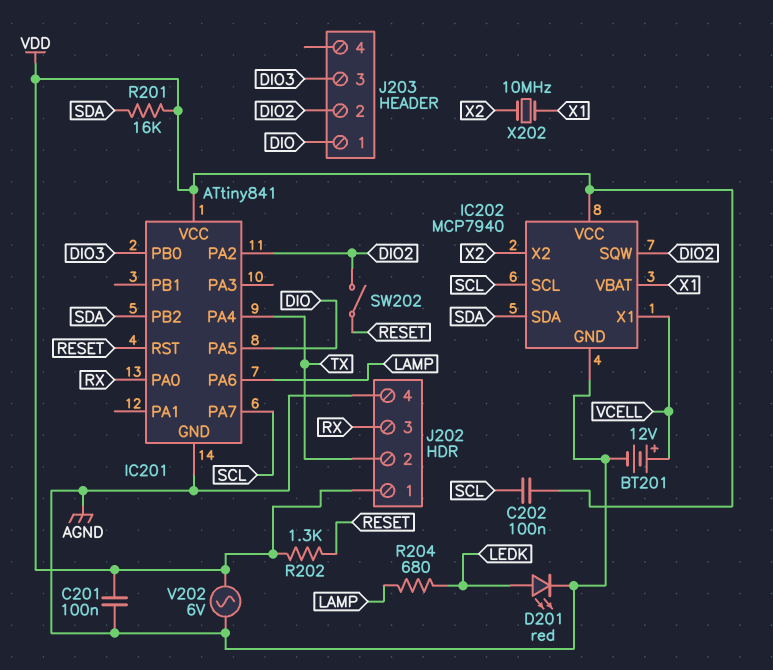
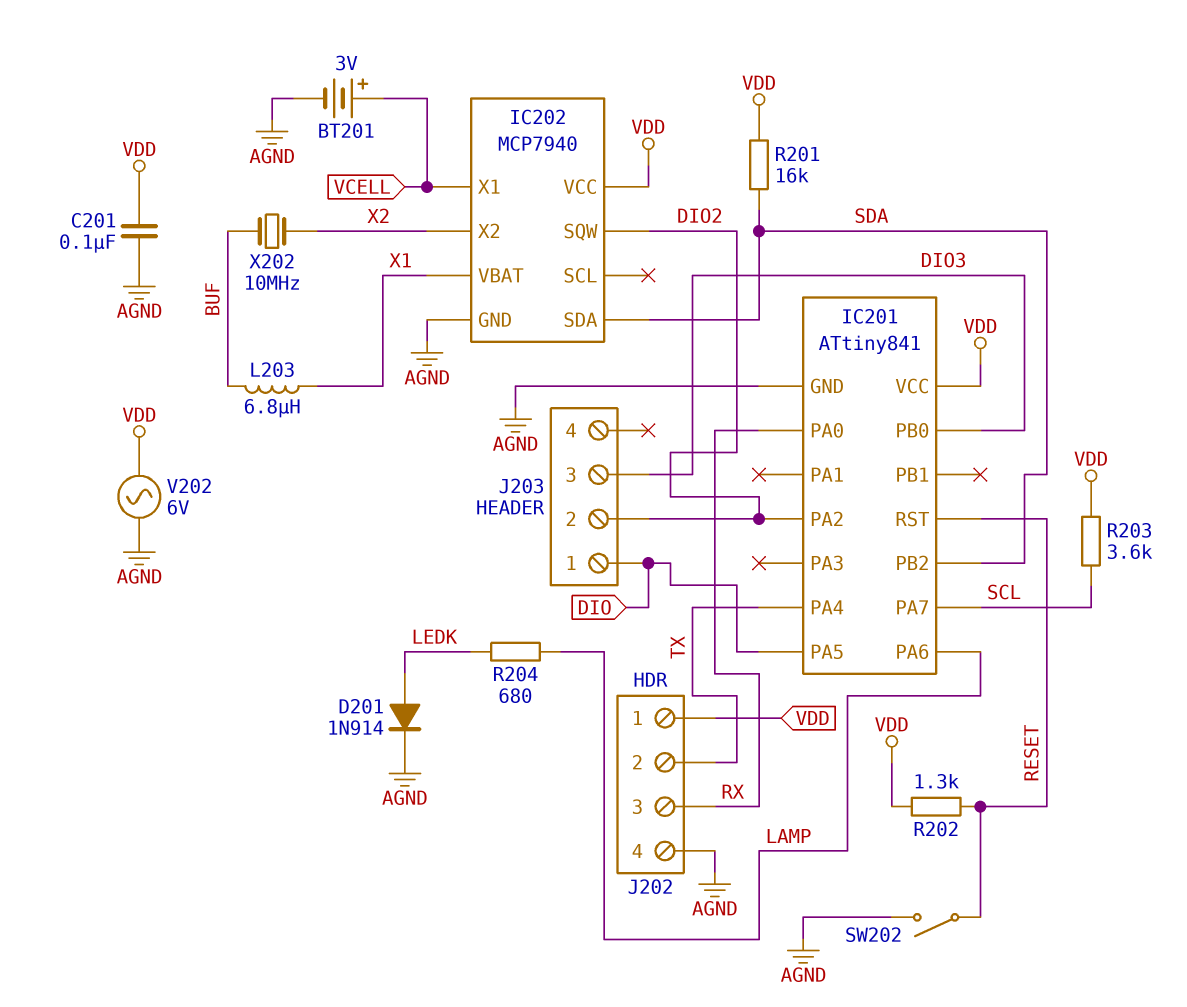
BT201: 12V (plus VCELL, minus AGND) -> 3V (plus VCELL, minus AGND)
C202: 100nF (SCL, VDD) -> none
D201: LED red (A LEDK, K AGND) -> diode 1N914 (A LEDK, K AGND)
IC202 pin SCL: SCL -> none
L203: none -> 6.8uH (BUF, X1)
R203: none -> 3.6k (SCL, VDD)
SW202: switch (DIO2, RESET) -> switch (AGND, RESET)
X202: 10MHz (X1, X2) -> 10MHz (BUF, X2)

